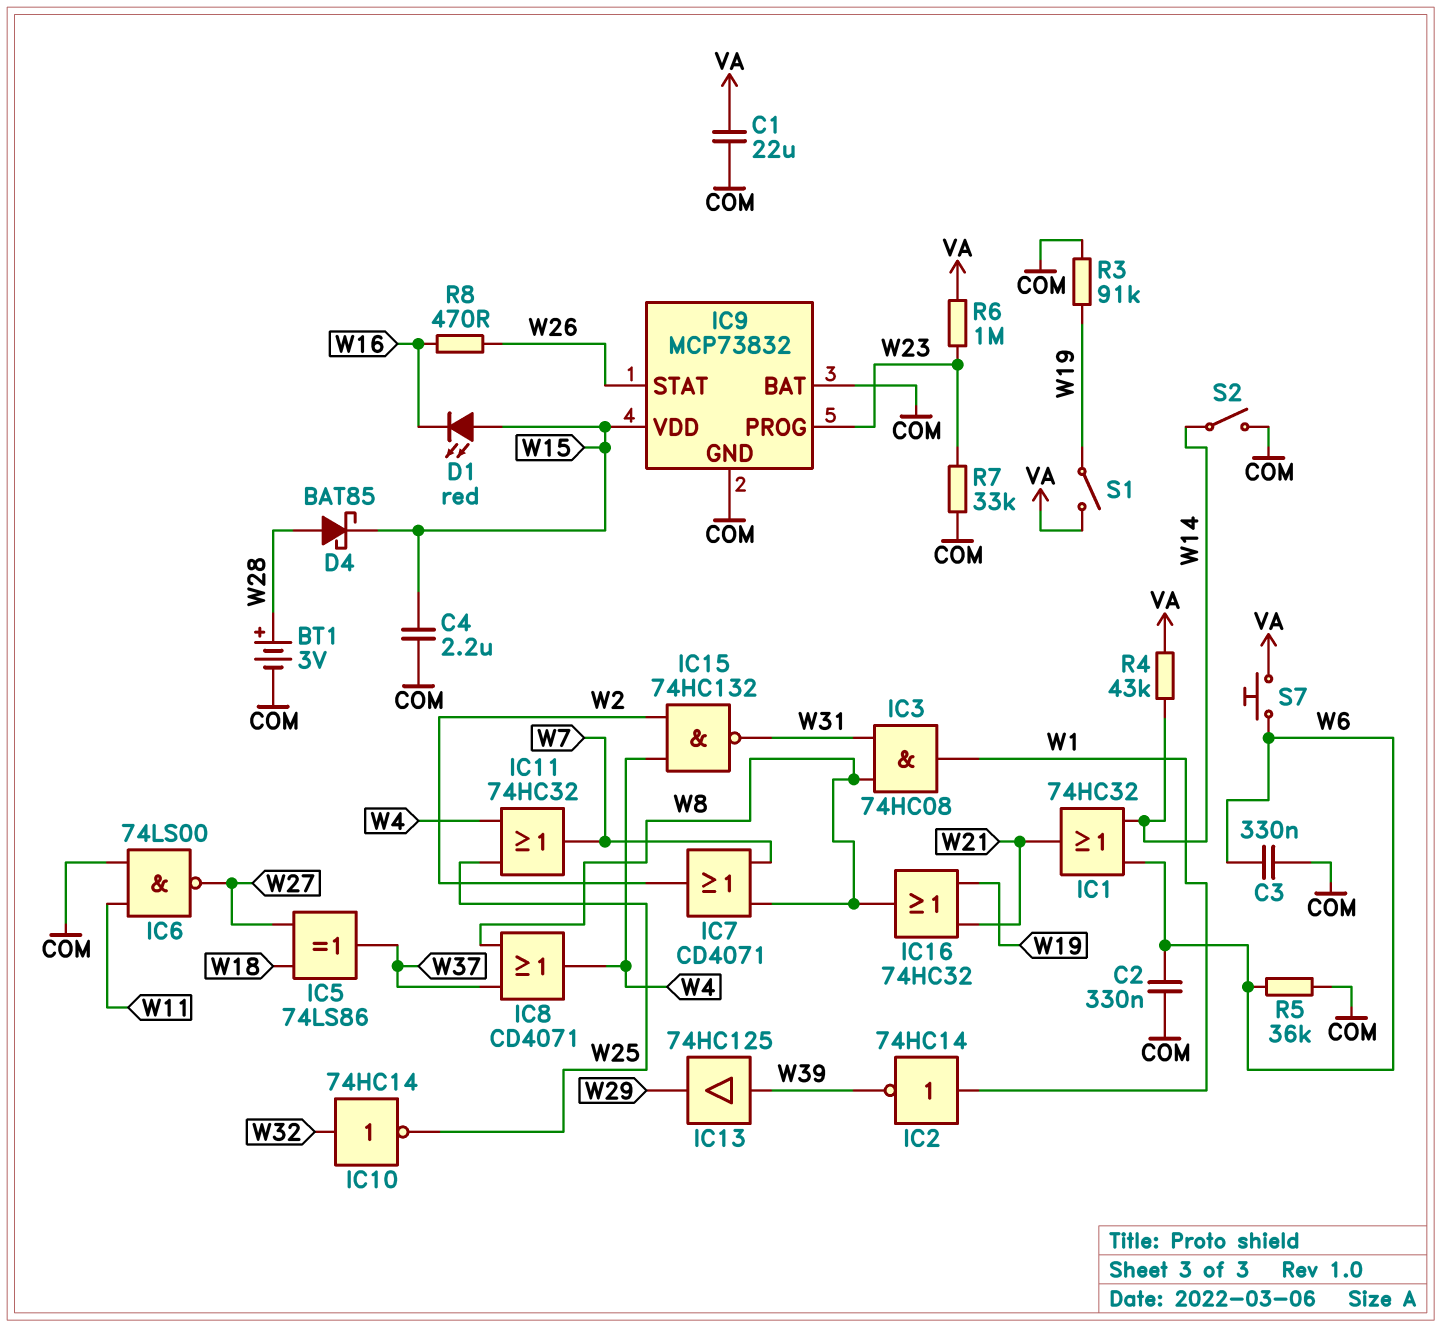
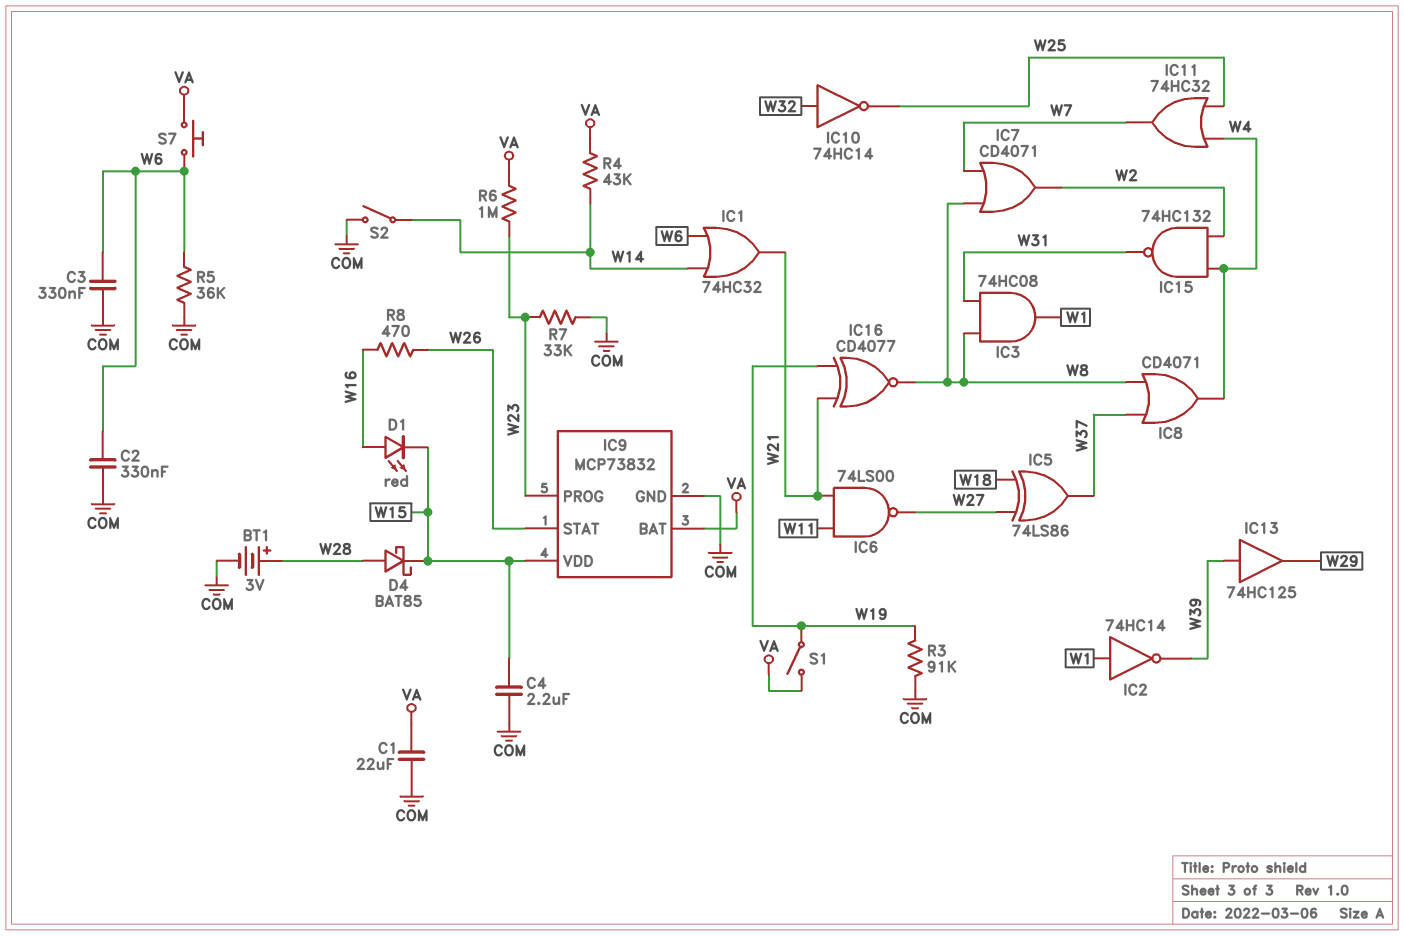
D1: LED red (A W15, K W16) -> LED red (A W16, K W15)
IC6: NAND 74LS00 (in COM, in W11, out W27) -> NAND 74LS00 (in W11, in W21, out W27)
IC9 pin BAT: COM -> VA
IC16: OR 74HC32 (in W19, in W21, out W8) -> XNOR CD4077 (in W19, in W21, out W8)

